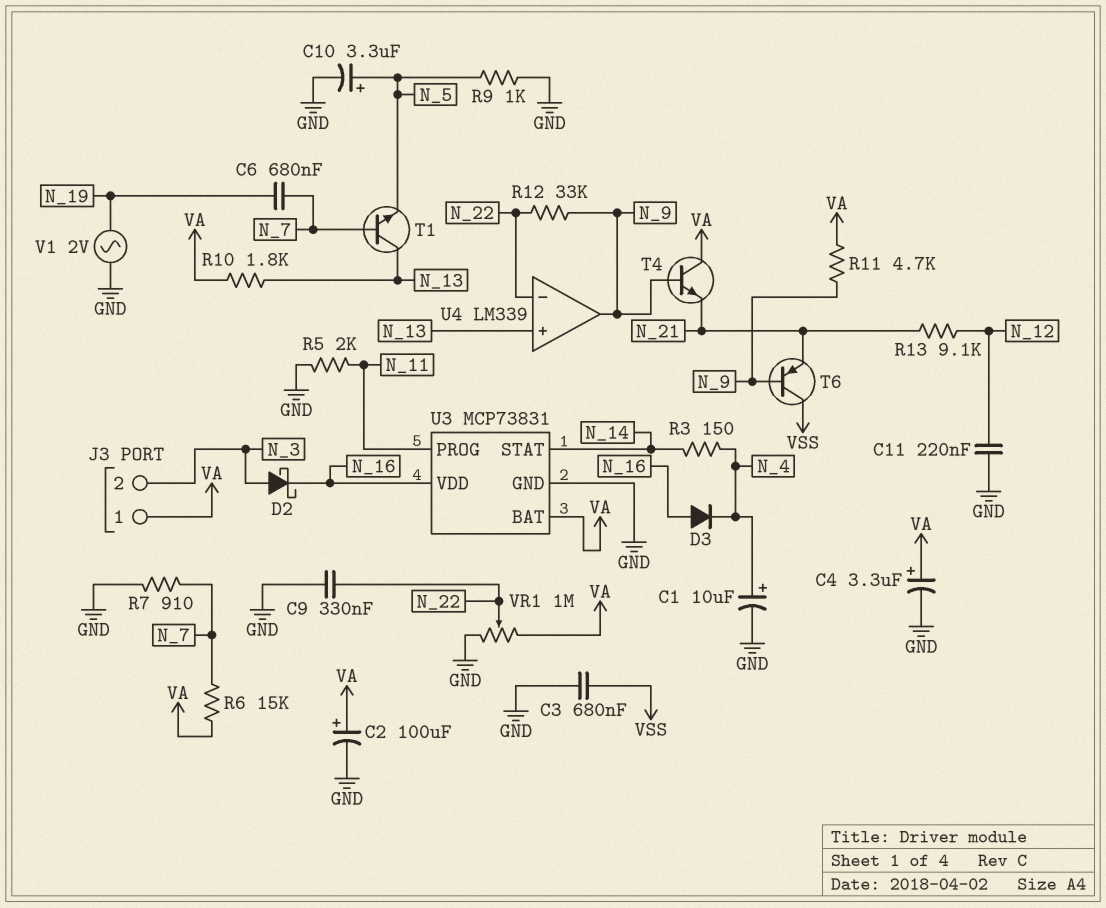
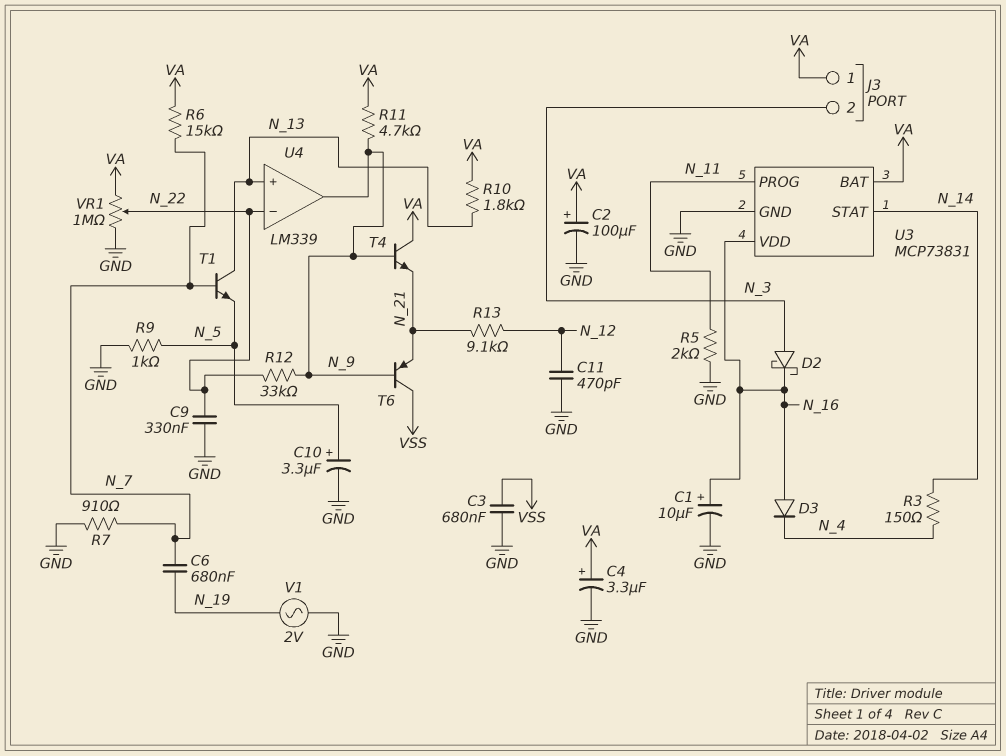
C1: 10uF (plus N_4, minus GND) -> 10uF (plus N_16, minus GND)
C11: 220nF (GND, N_12) -> 470pF (GND, N_12)

